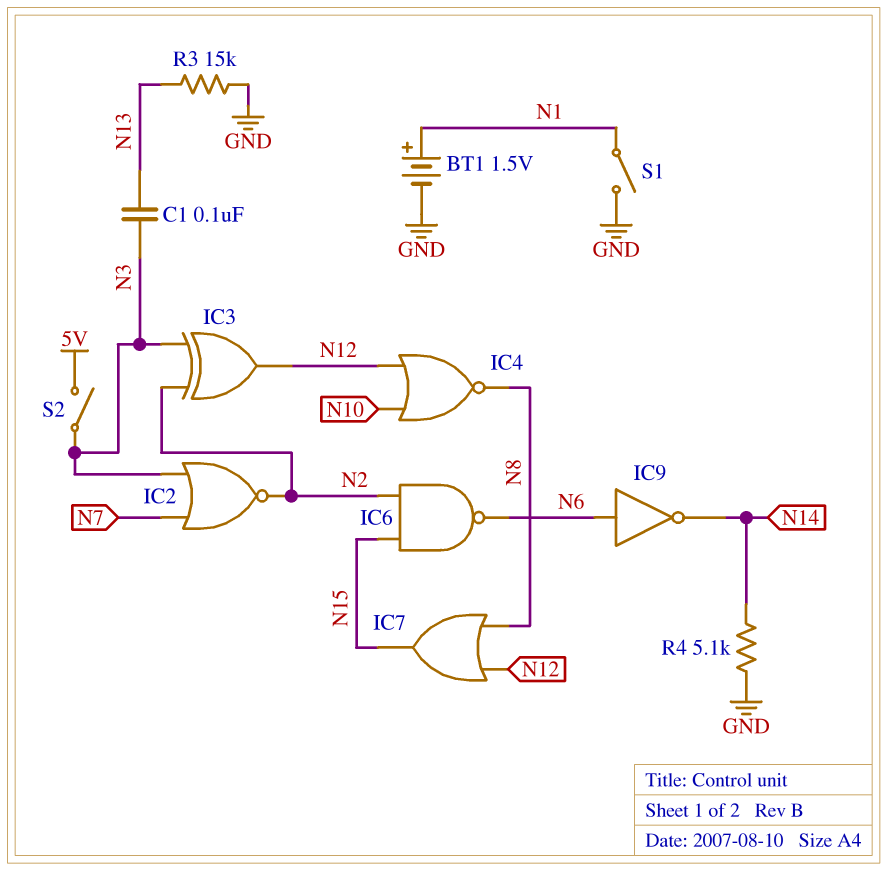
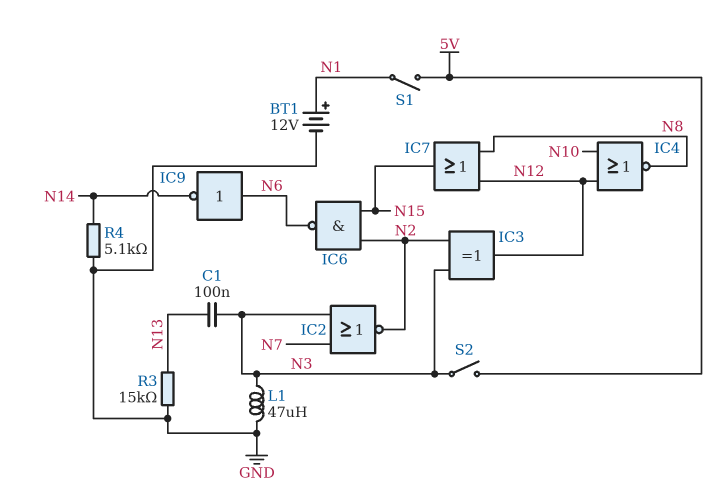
BT1: 1.5V (plus N1, minus GND) -> 12V (plus N1, minus GND)
L1: none -> 47uH (GND, N3)
S1: switch (GND, N1) -> switch (5V, N1)

